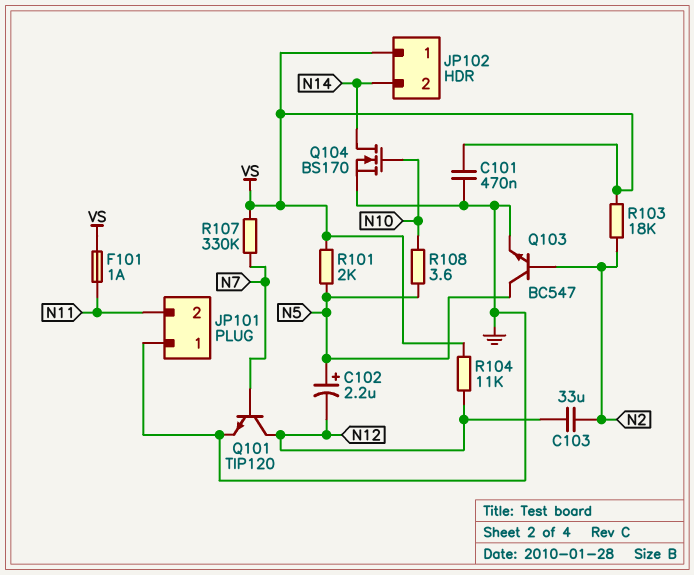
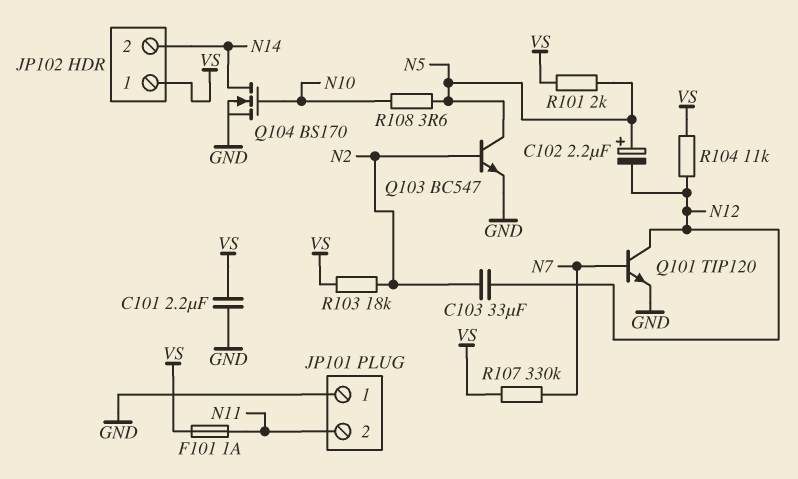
C101: 470nF (GND, VS) -> 2.2uF (GND, VS)

